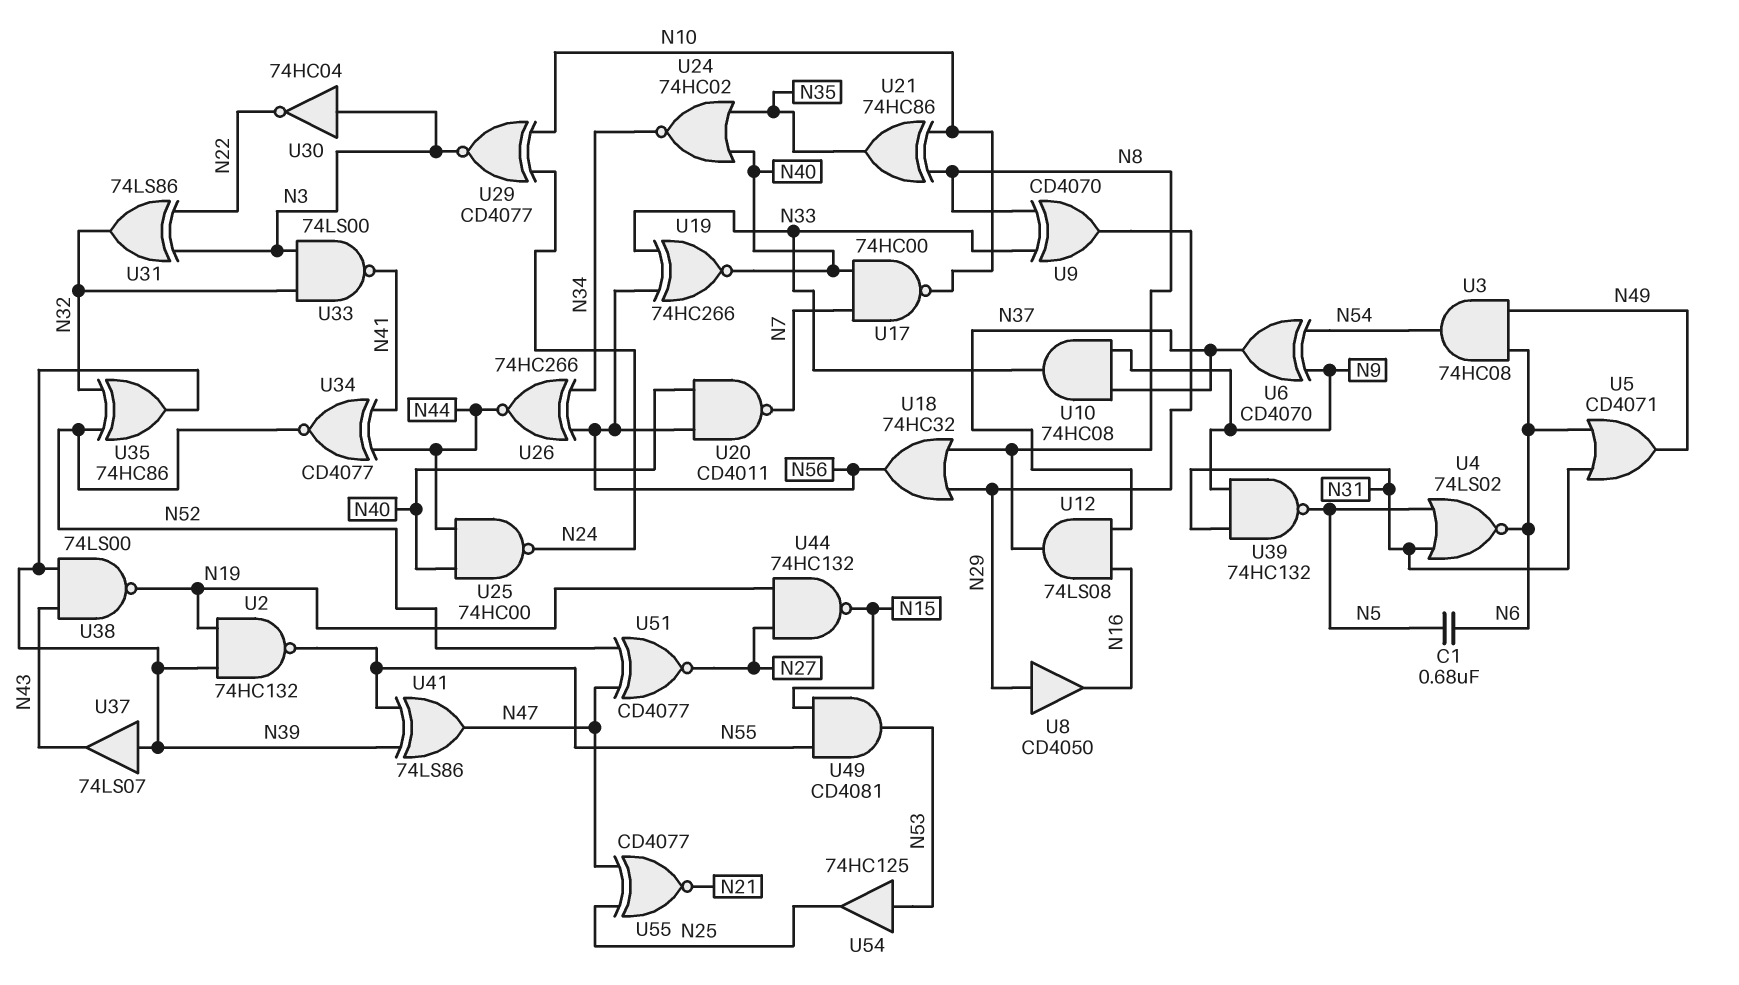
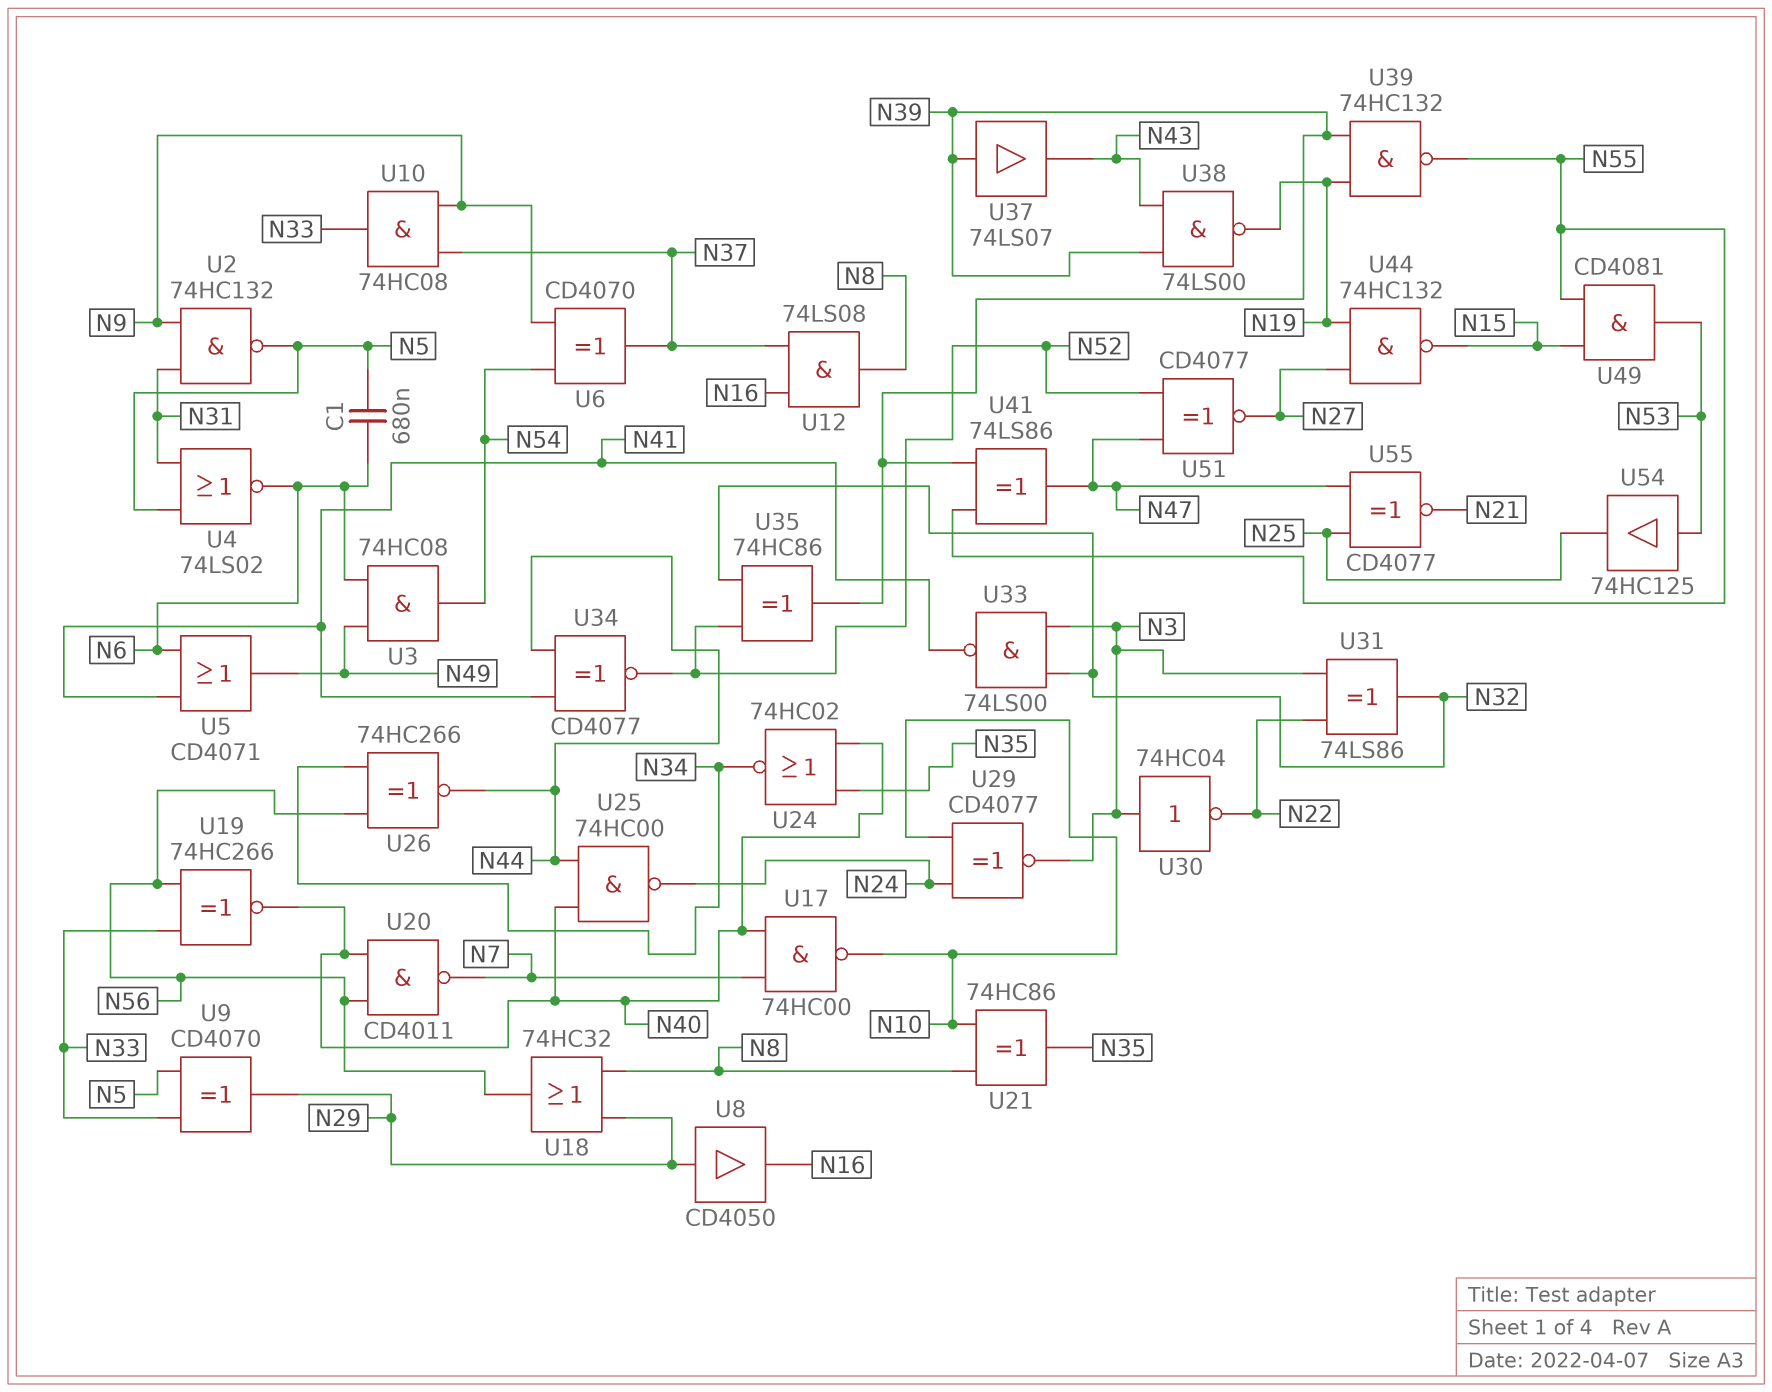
U2: NAND 74HC132 (in N19, in N39, out N55) -> NAND 74HC132 (in N9, in N31, out N5)
U5: OR CD4071 (in N6, in N31, out N49) -> OR CD4071 (in N6, in N41, out N49)
U9: XOR CD4070 (in N8, in N33, out N29) -> XOR CD4070 (in N5, in N33, out N29)
U39: NAND 74HC132 (in N9, in N31, out N5) -> NAND 74HC132 (in N19, in N39, out N55)

